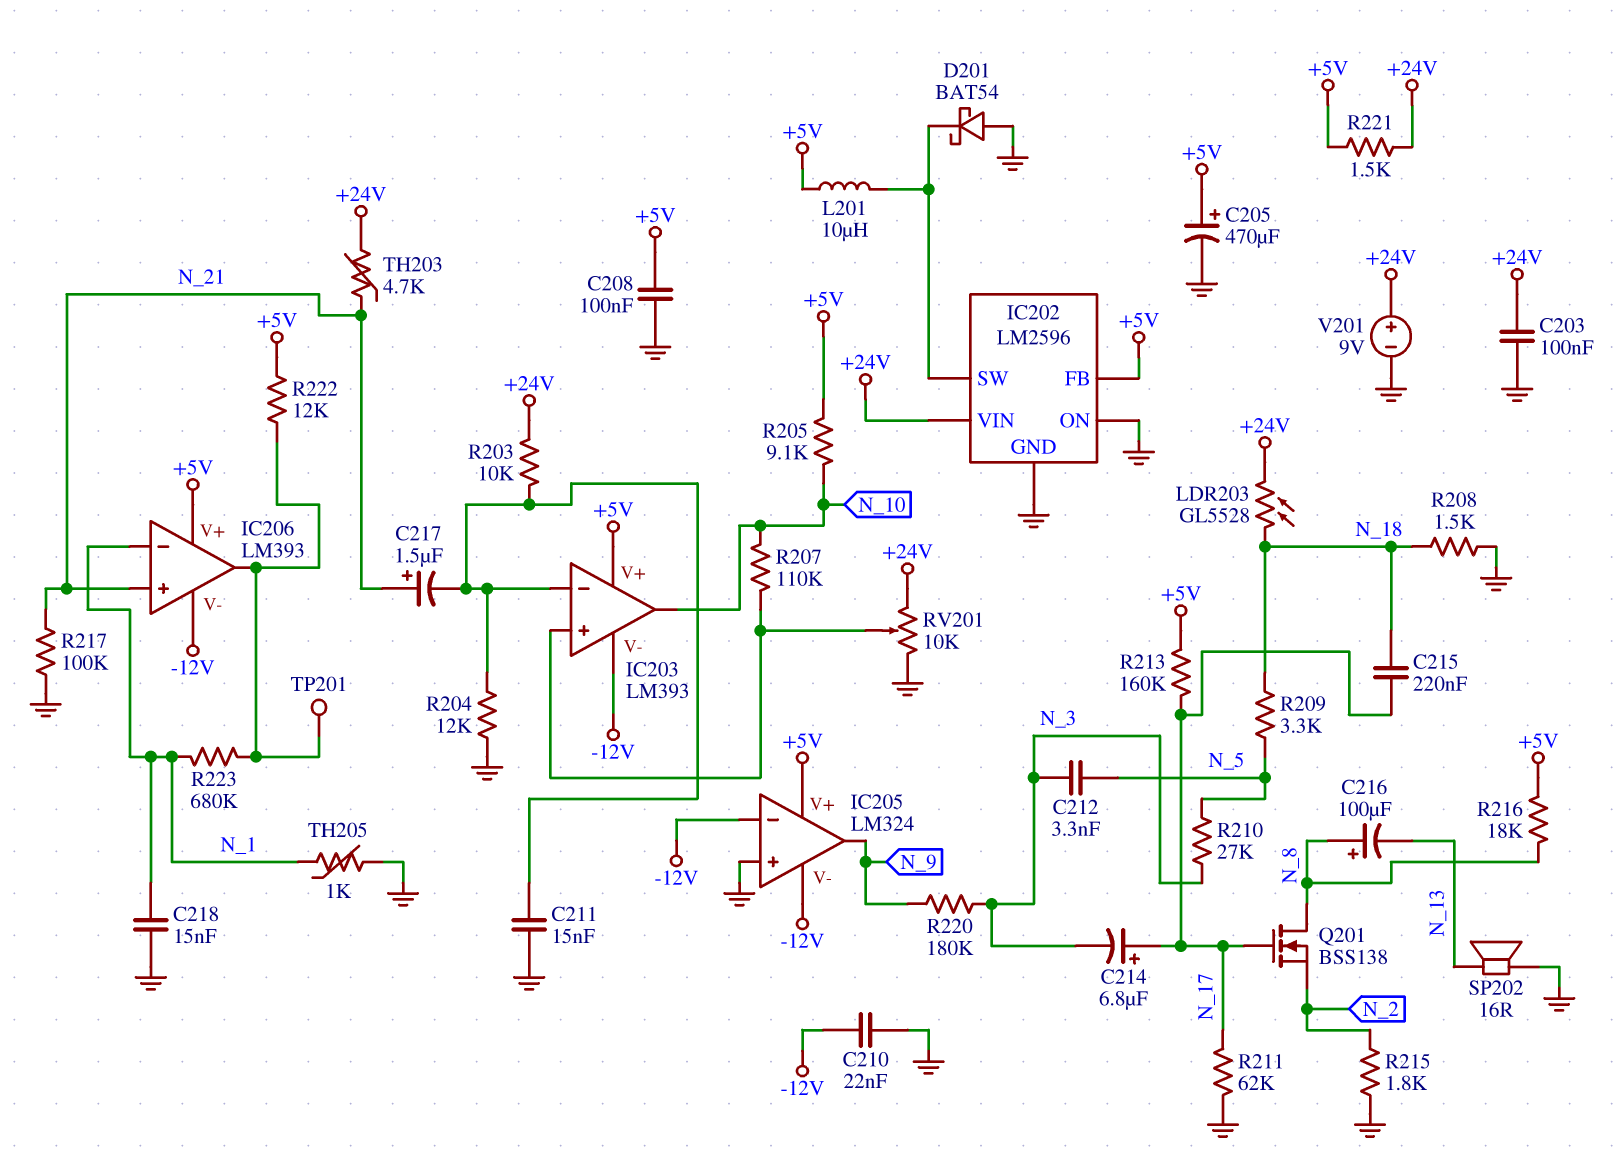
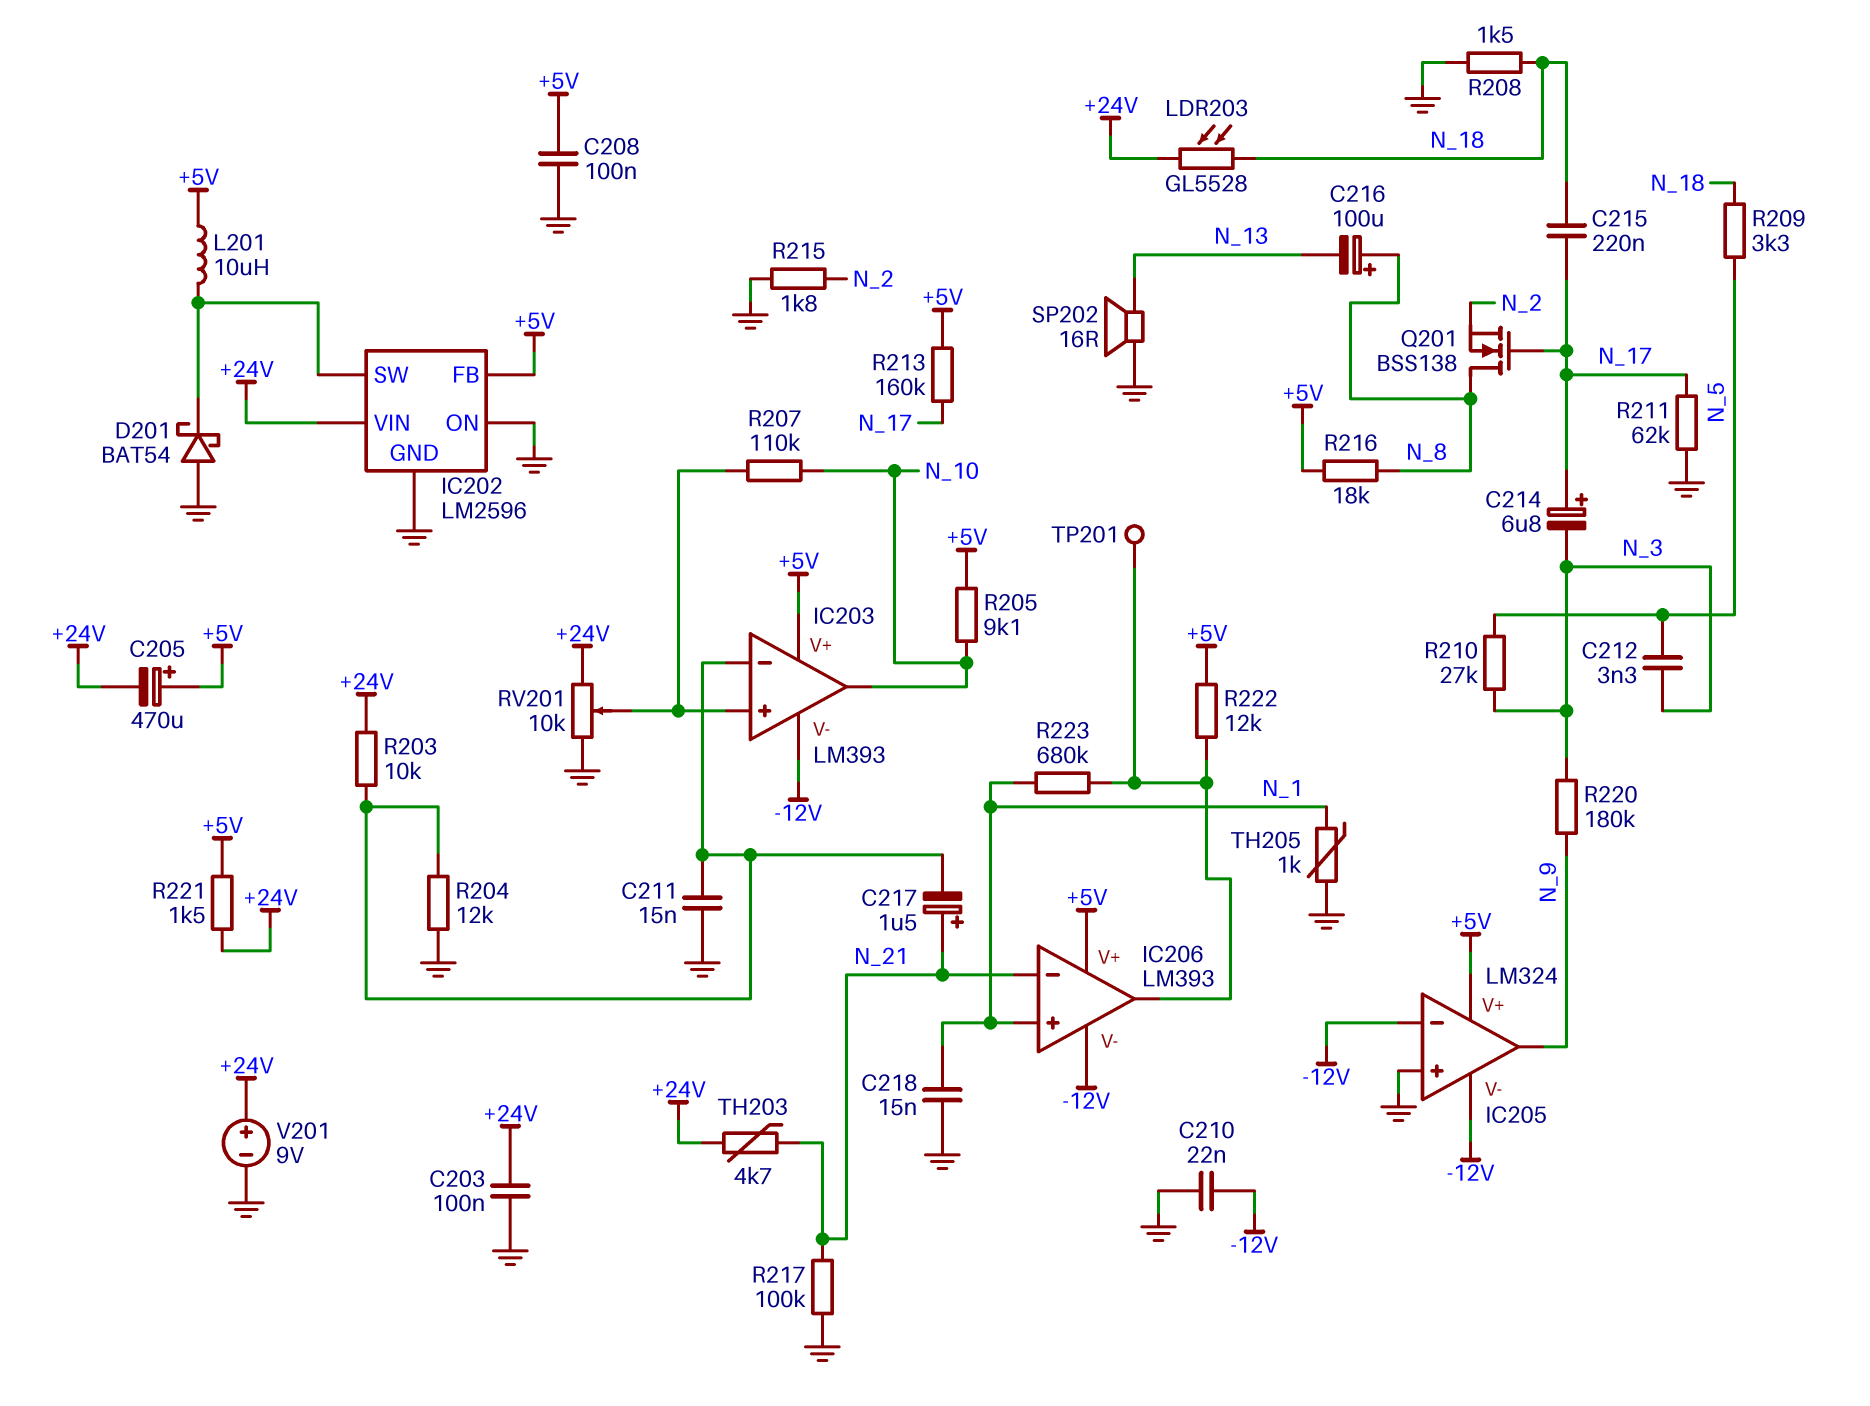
C205: 470uF (plus +5V, minus GND) -> 470uF (plus +5V, minus +24V)
IC206 pin in+: N_21 -> N_1
IC206 pin in-: N_1 -> N_21

